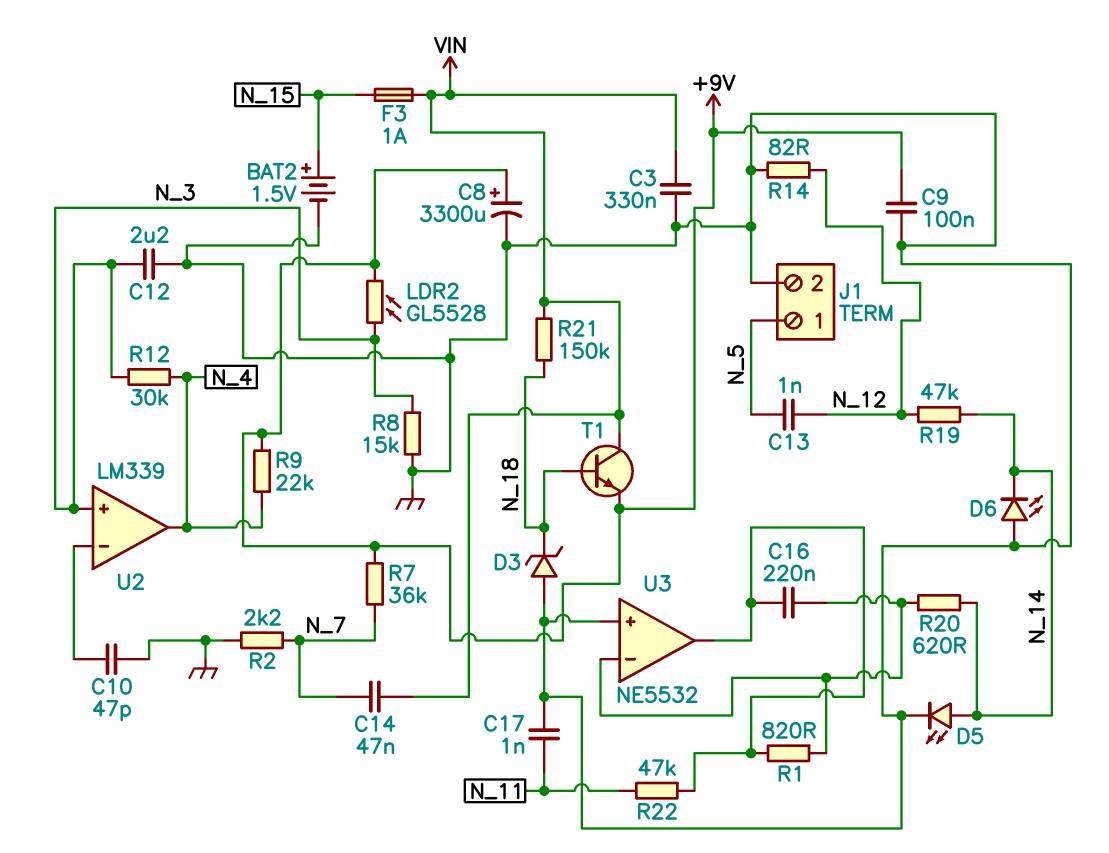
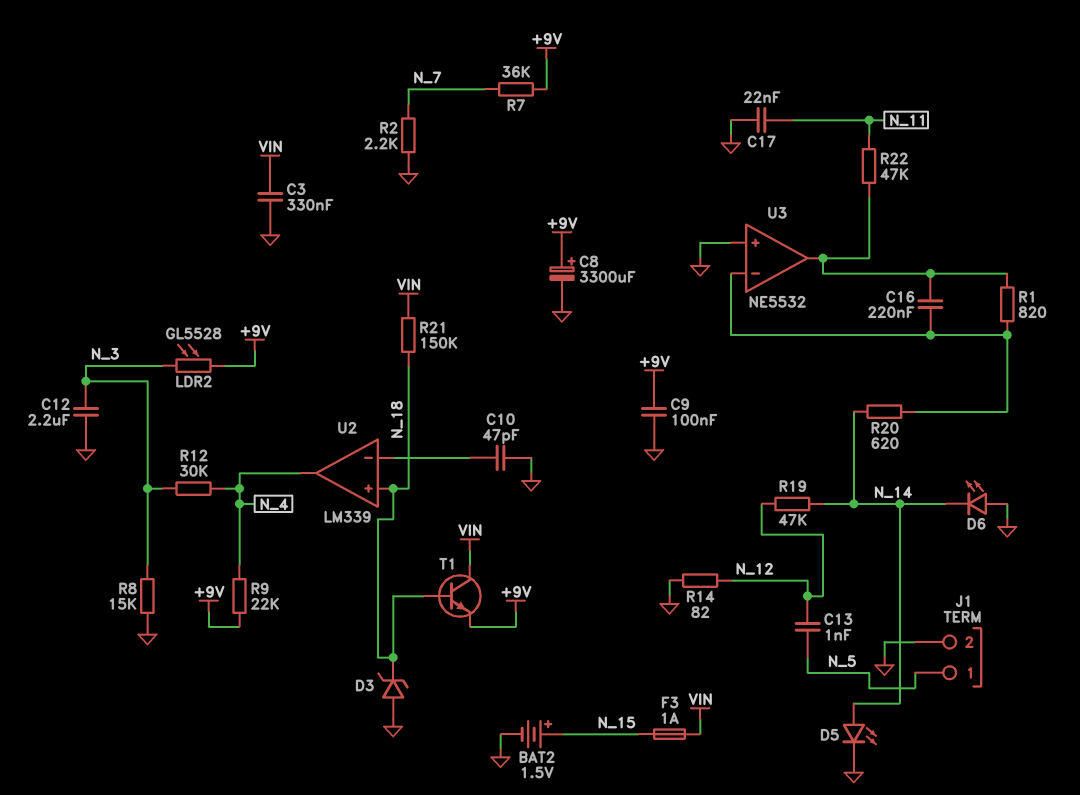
C14: 47nF (N_7, VIN) -> none
C17: 1nF (GND, N_11) -> 22nF (GND, N_11)
U2 pin in+: N_3 -> N_18

